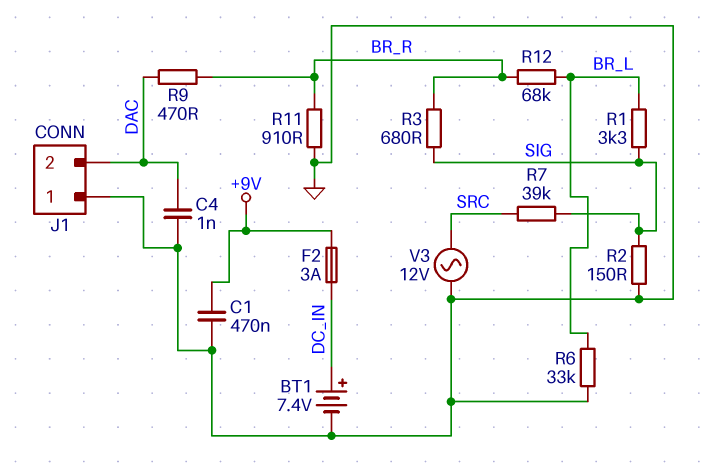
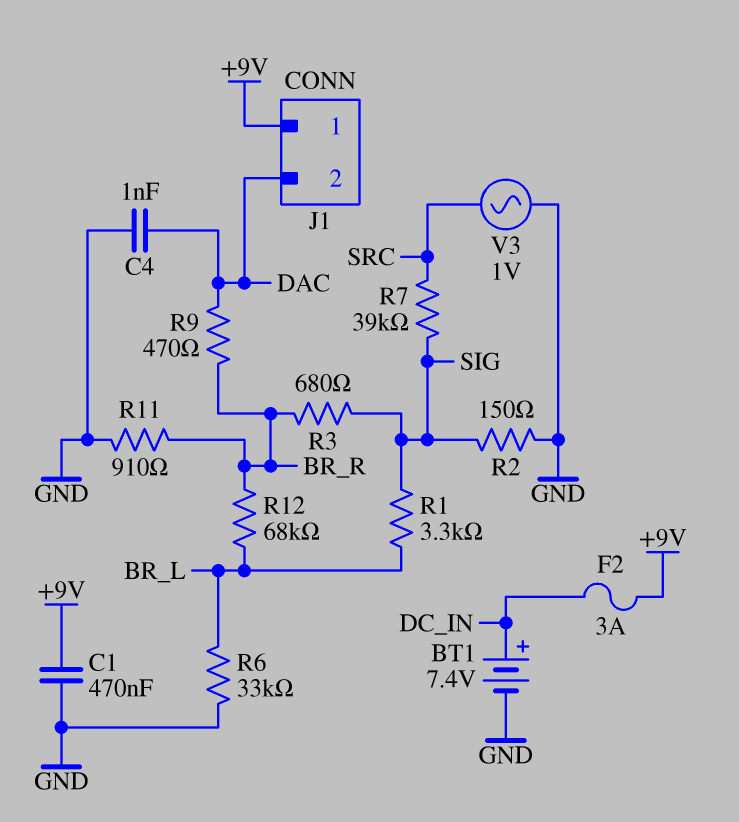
J1 pin 1: GND -> +9V
V3: AC 12V (GND, SRC) -> AC 1V (GND, SRC)

